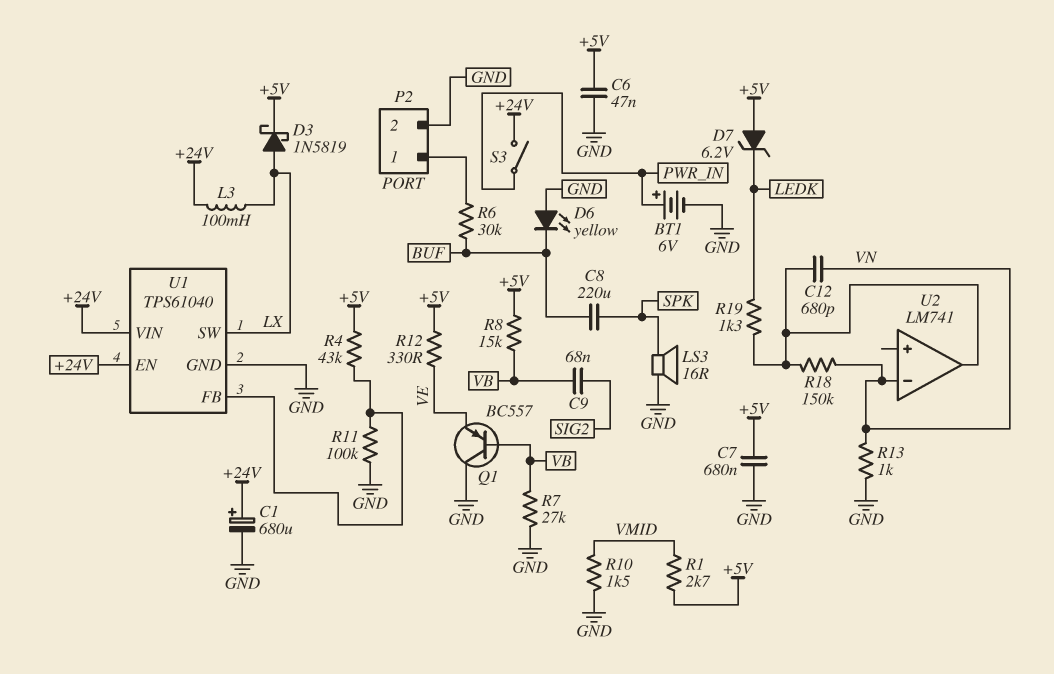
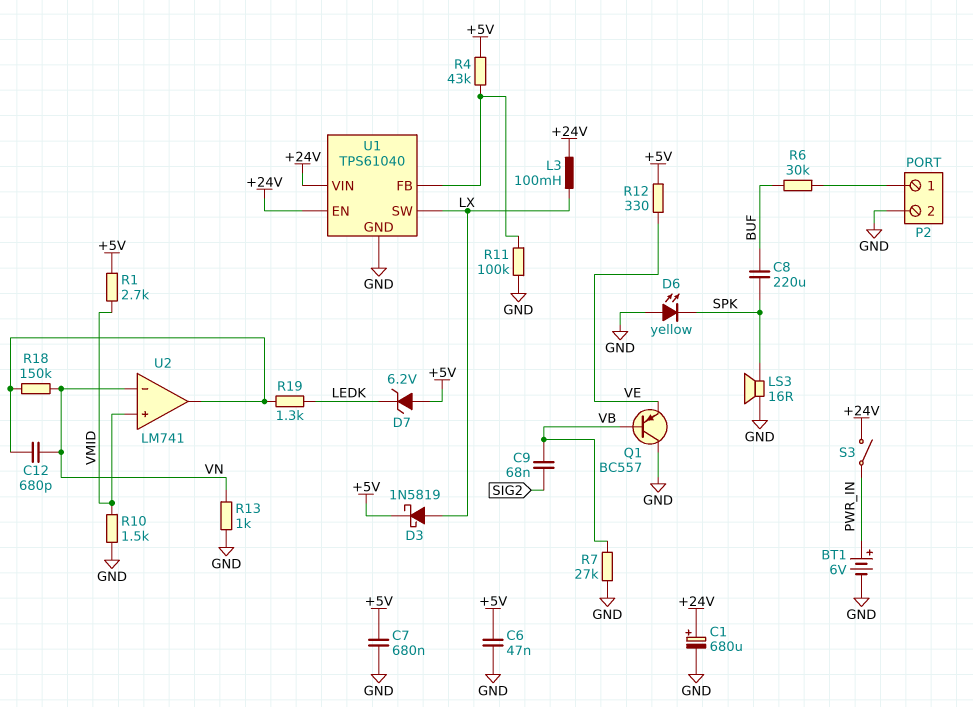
D6: LED yellow (A GND, K BUF) -> LED yellow (A GND, K SPK)
R8: 15k (+5V, VB) -> none
U2 pin in+: none -> VMID

